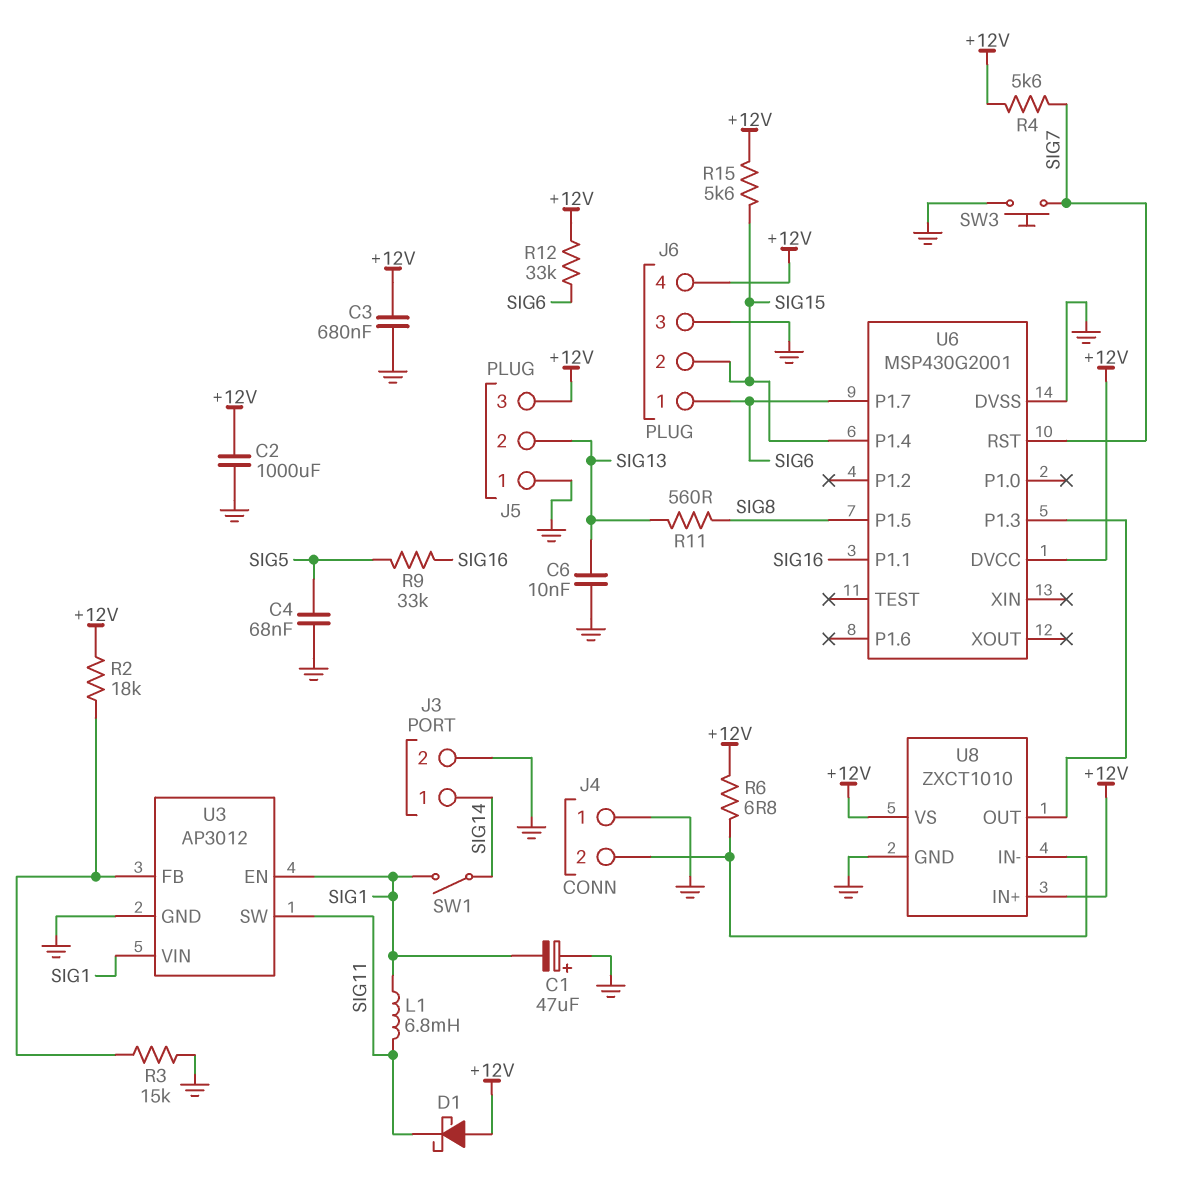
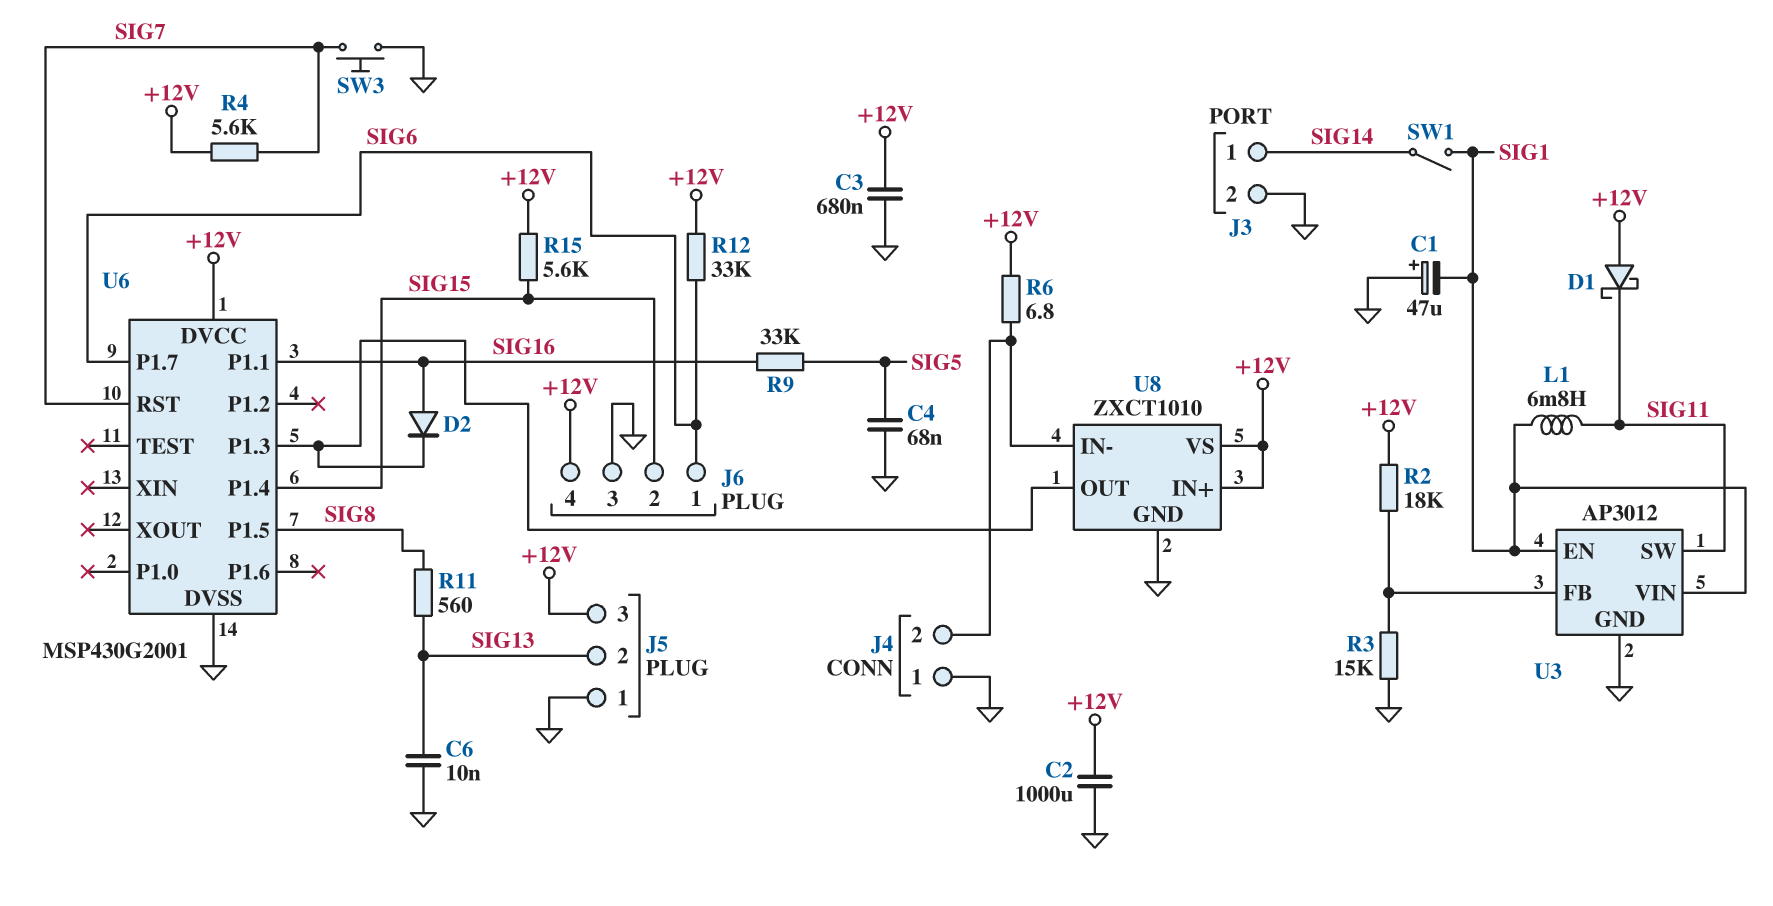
D2: none -> diode (A SIG16, K U6/P1.3)

